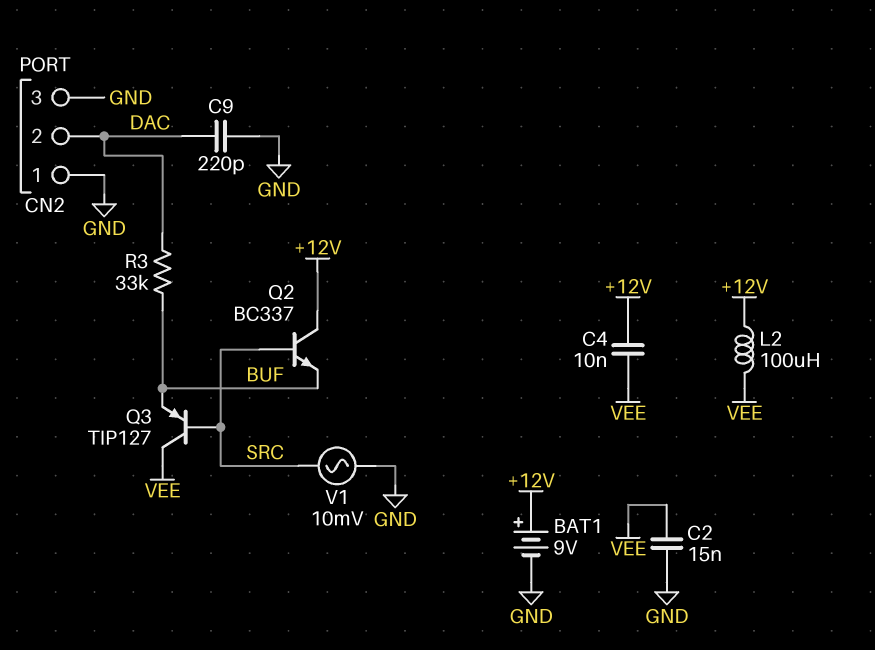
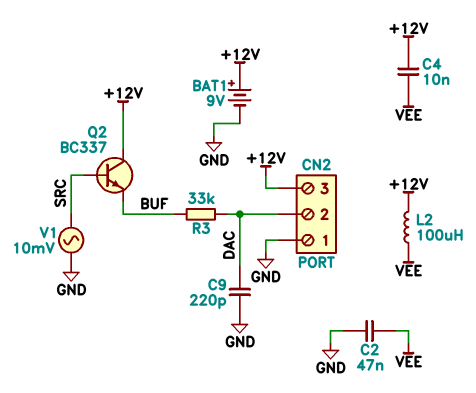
C2: 15nF (GND, VEE) -> 47nF (GND, VEE)
CN2 pin 3: GND -> +12V
Q3: PNP TIP127 (B SRC, C VEE, E BUF) -> none

